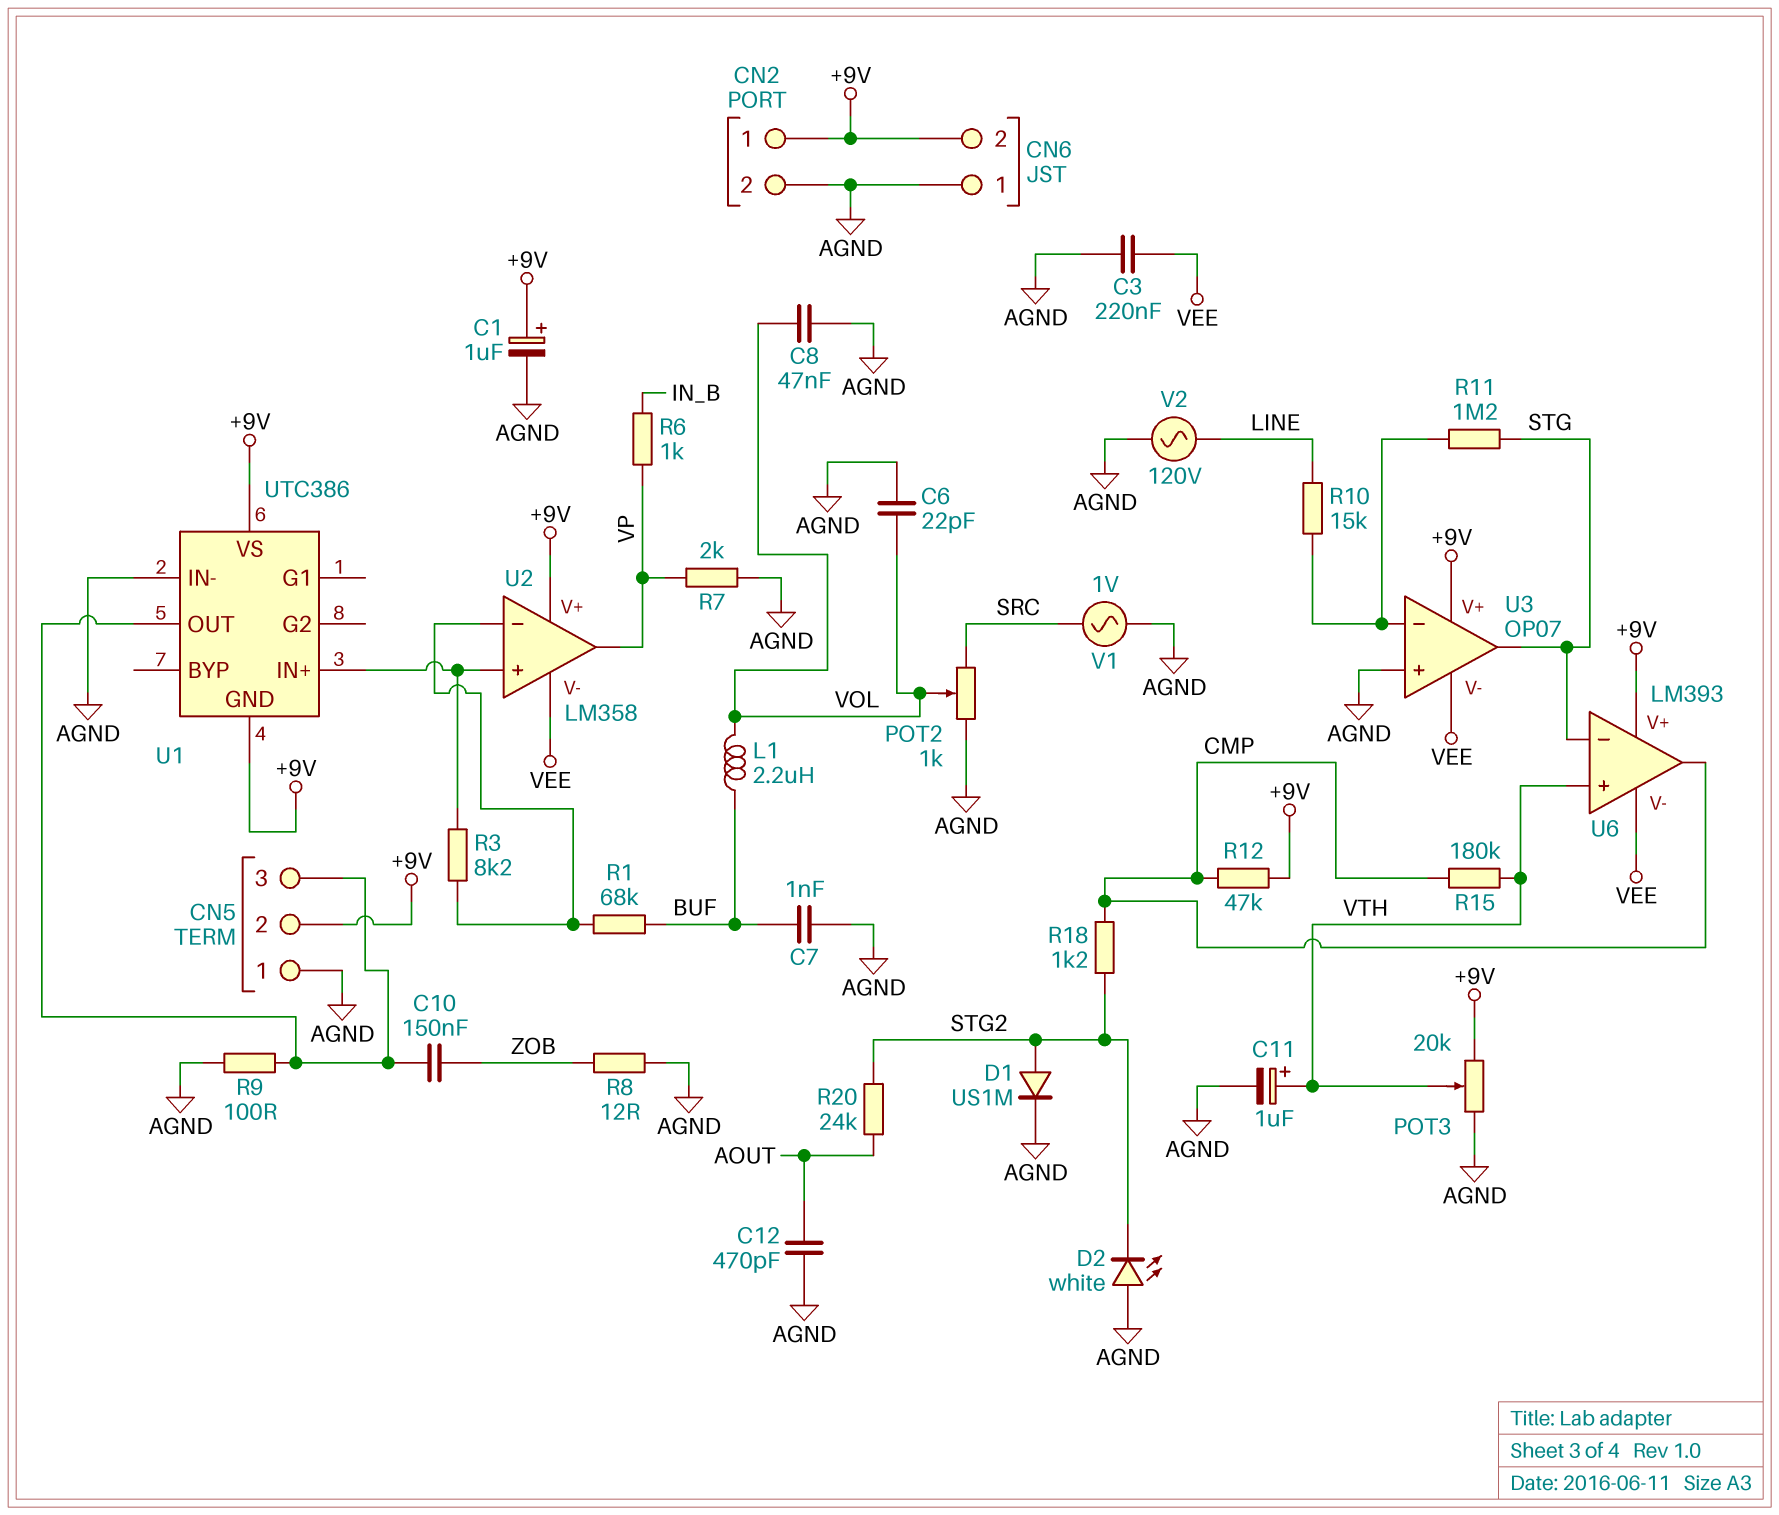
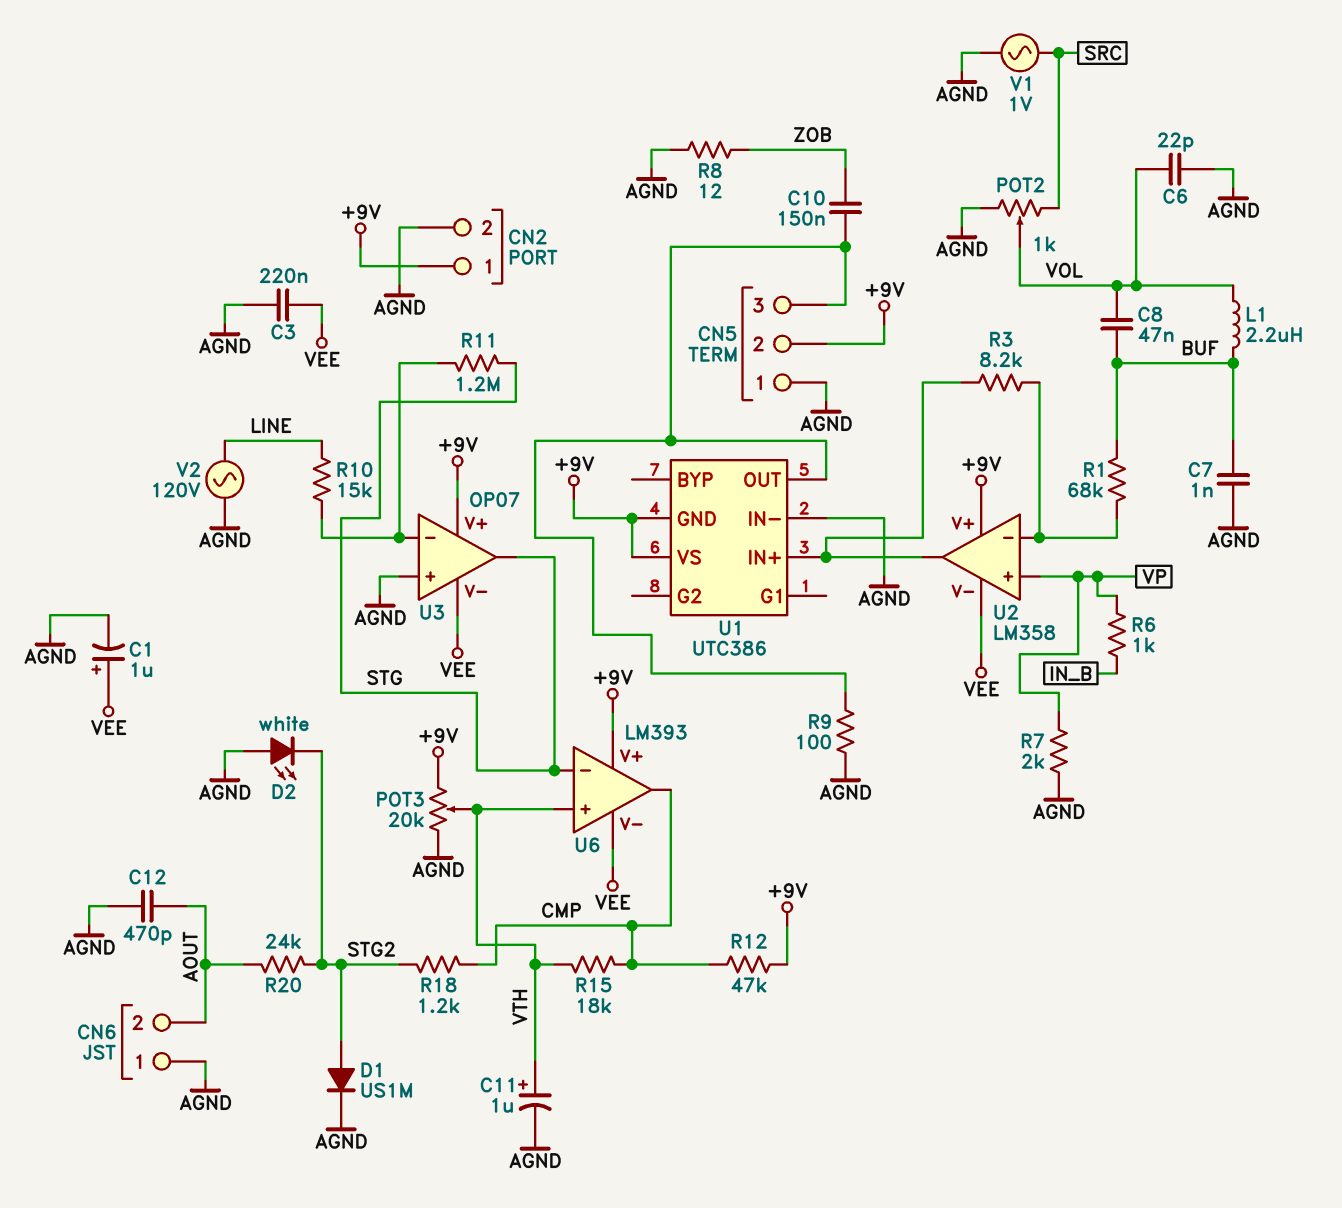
C1: 1uF (plus +9V, minus AGND) -> 1uF (plus VEE, minus AGND)
C8: 47nF (AGND, VOL) -> 47nF (BUF, VOL)
CN6 pin 2: +9V -> AOUT
R15: 180k (CMP, VTH) -> 18k (CMP, VTH)
U2 pin in+: U1/IN+ -> VP
U2 pin out: VP -> U1/IN+

